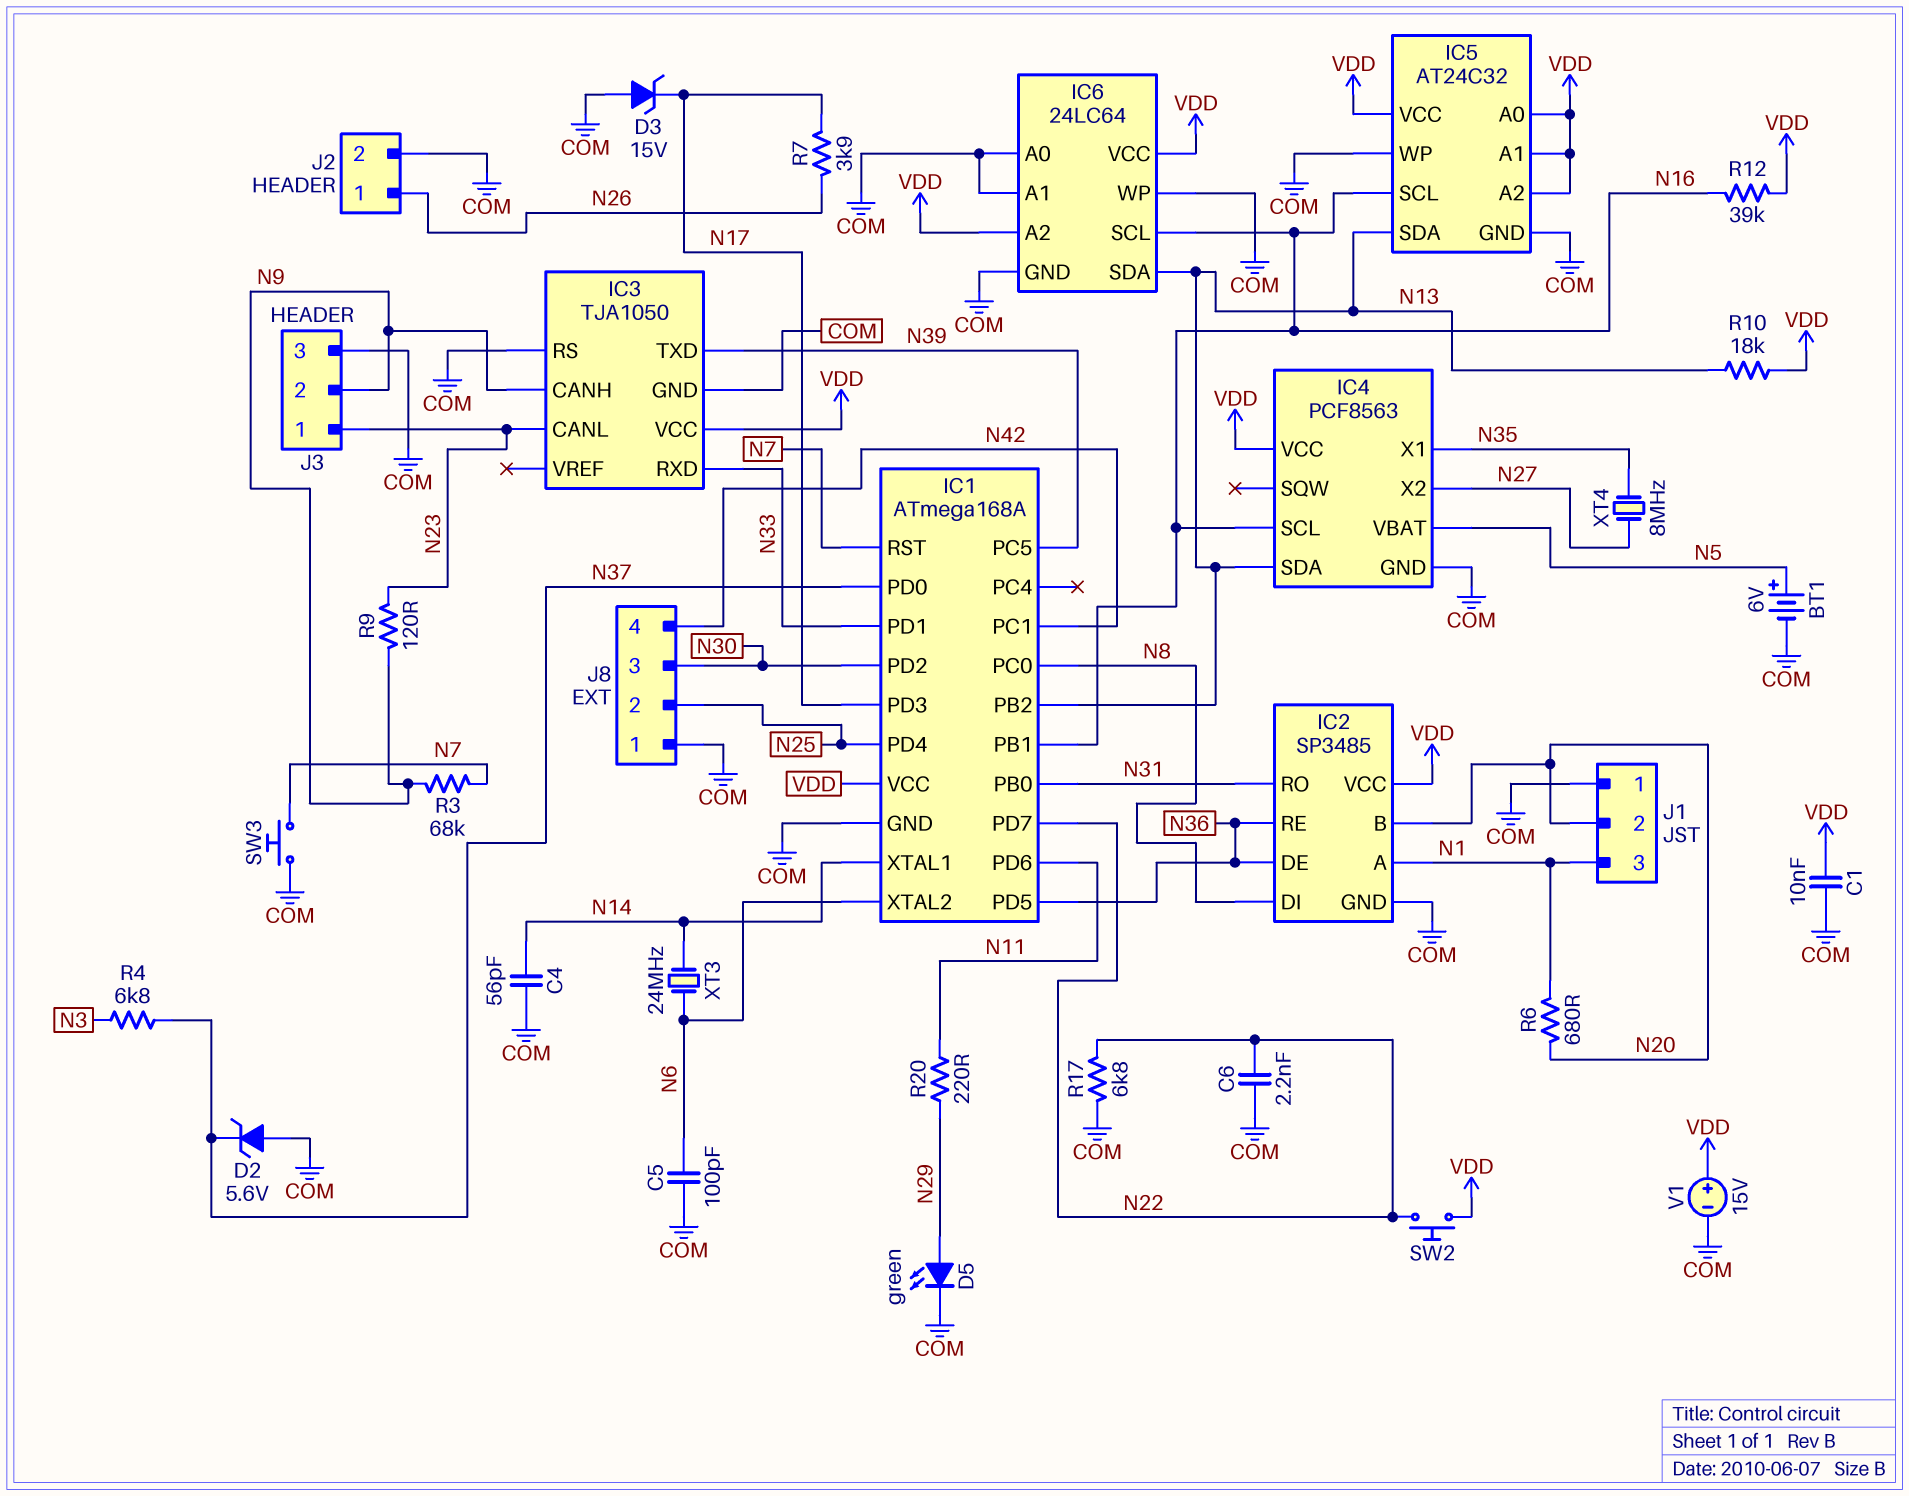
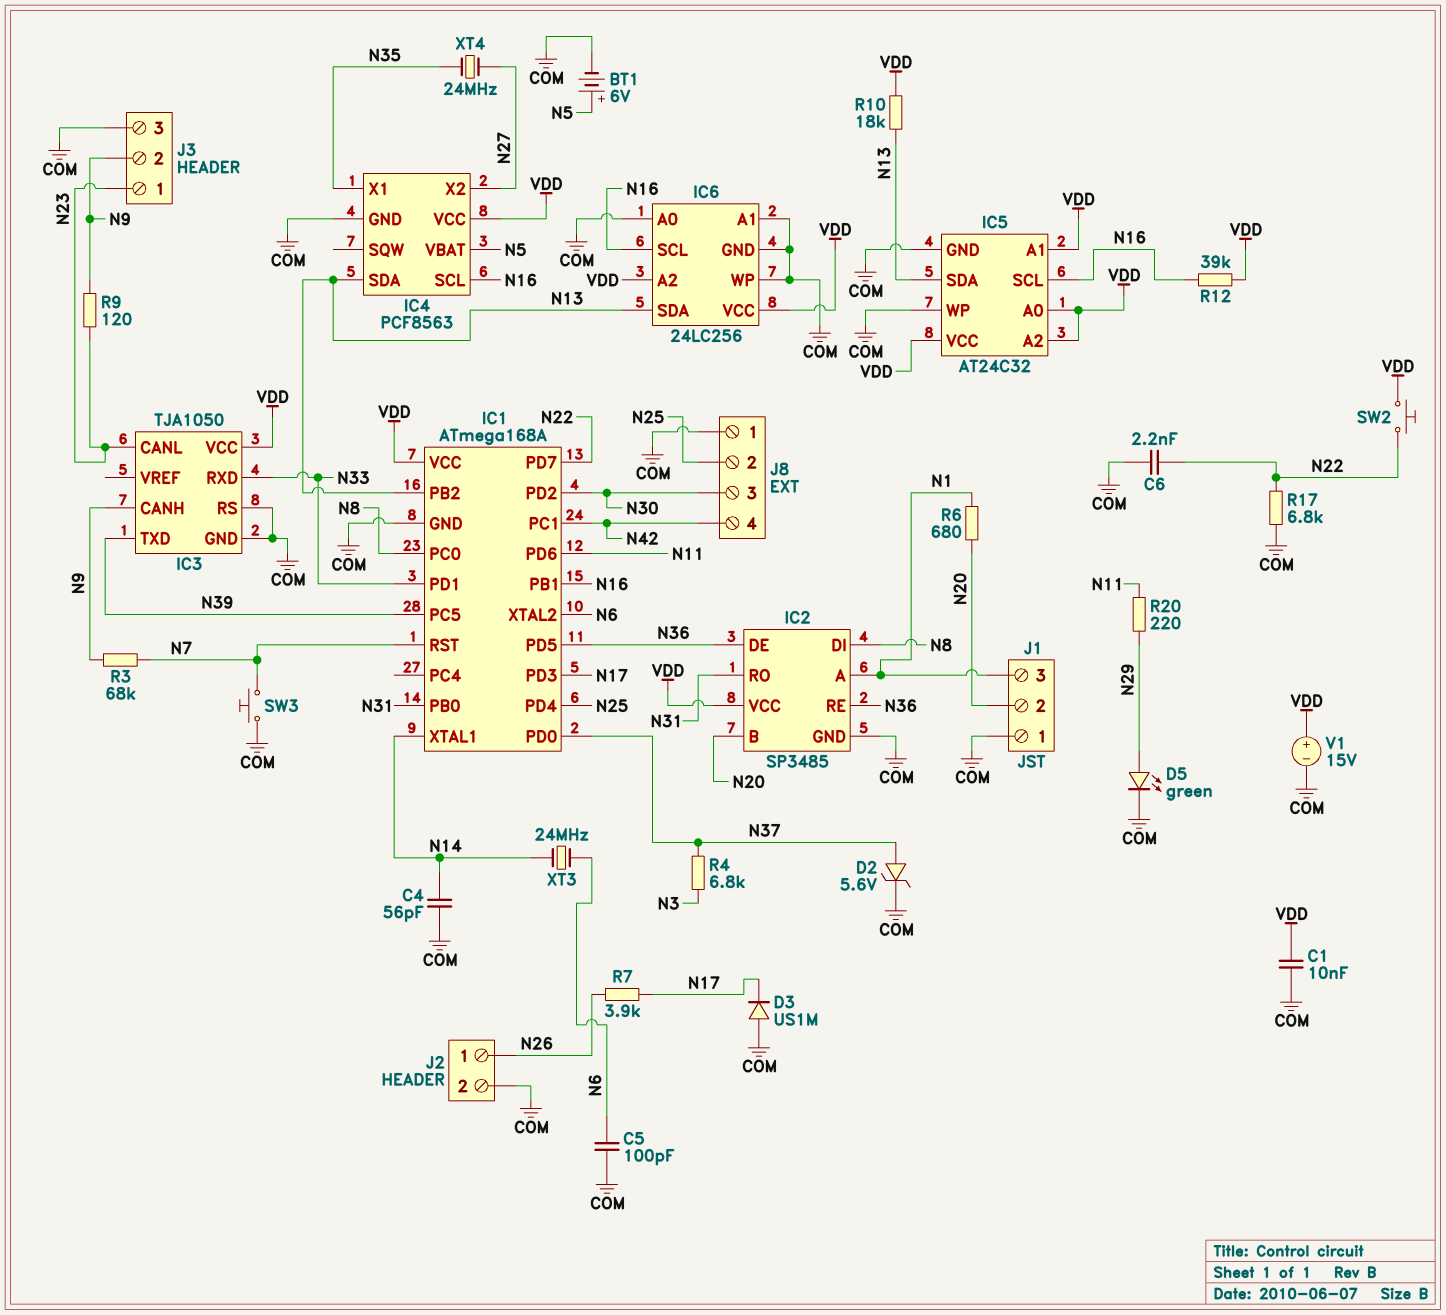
D2: zener 5.6V (A COM, K N37) -> zener 5.6V (A N37, K COM)
D3: zener 15V (A COM, K N17) -> diode US1M (A COM, K N17)
IC6: 24LC64 -> 24LC256
XT4: 8MHz (N27, N35) -> 24MHz (N27, N35)

